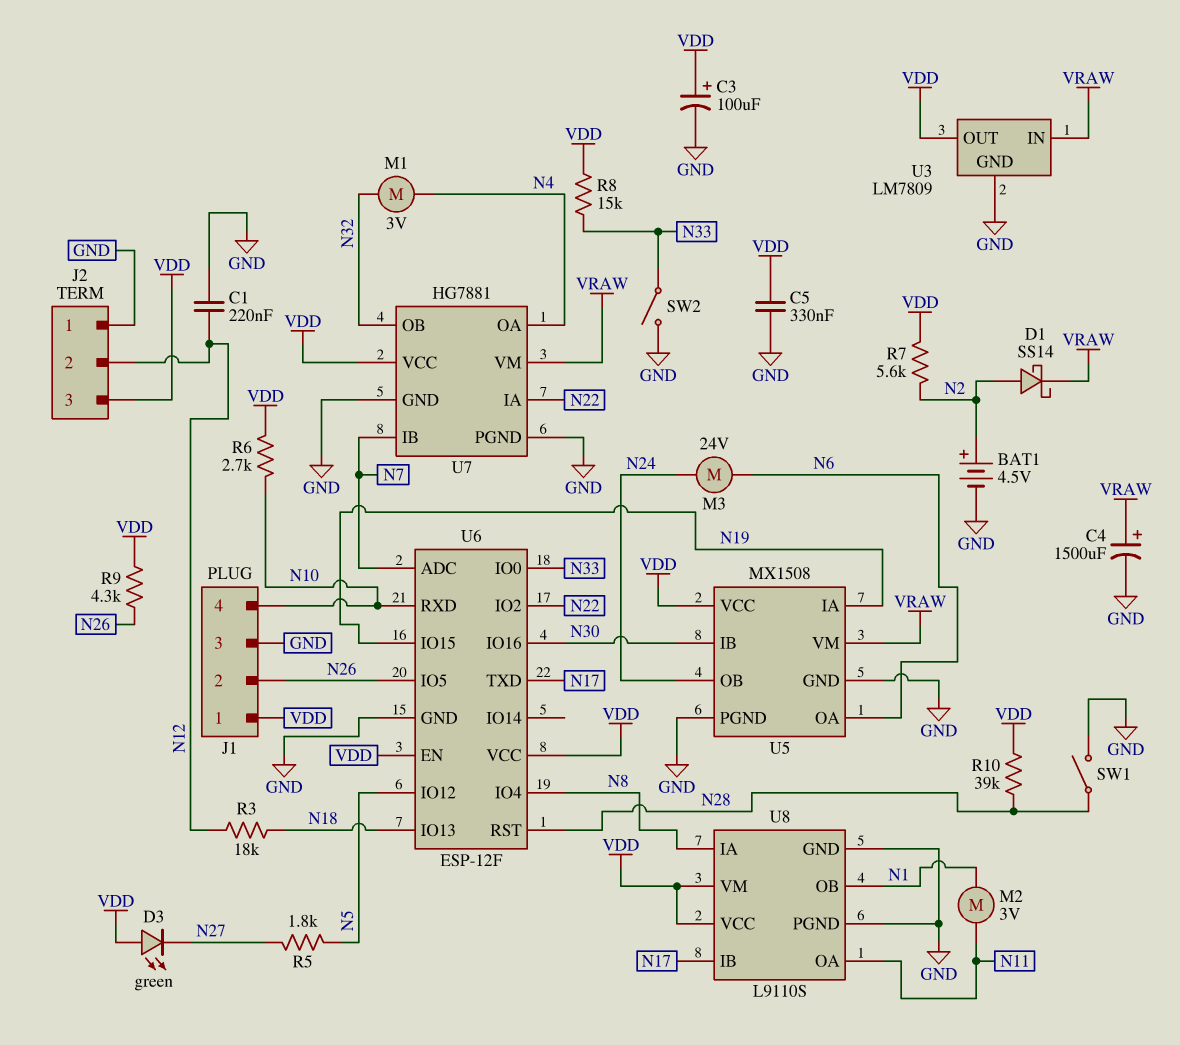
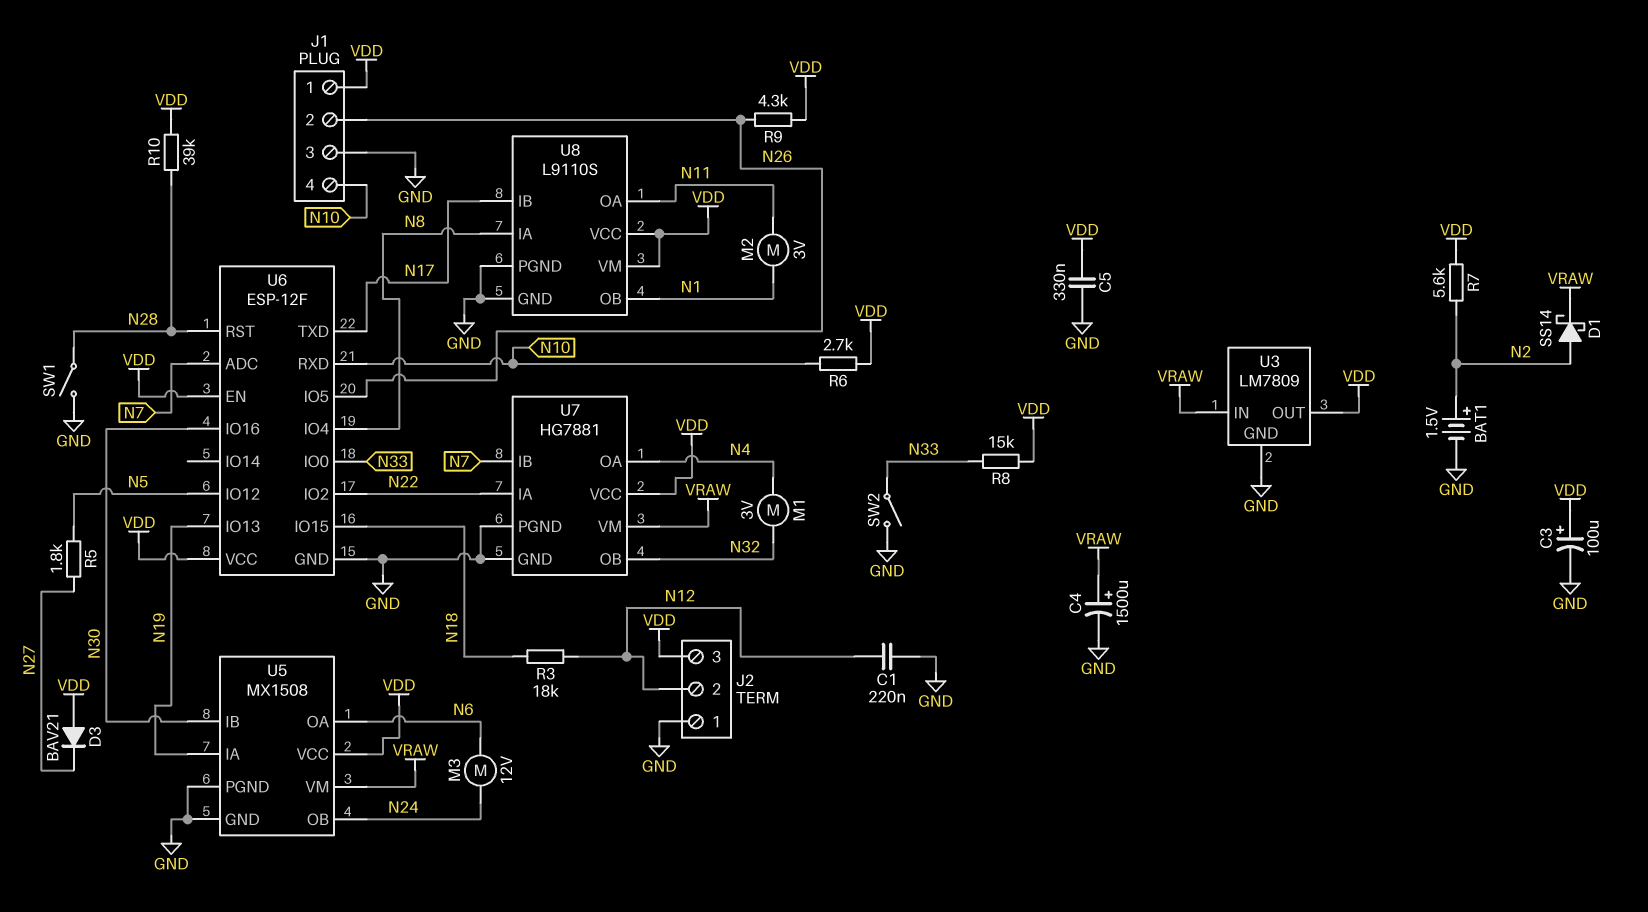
BAT1: 4.5V (plus N2, minus GND) -> 1.5V (plus N2, minus GND)
D3: LED green (A VDD, K N27) -> diode BAV21 (A VDD, K N27)
M3: motor 24V (N6, N24) -> motor 12V (N6, N24)
U6 pin IO13: N18 -> N19
U6 pin IO15: N19 -> N18

